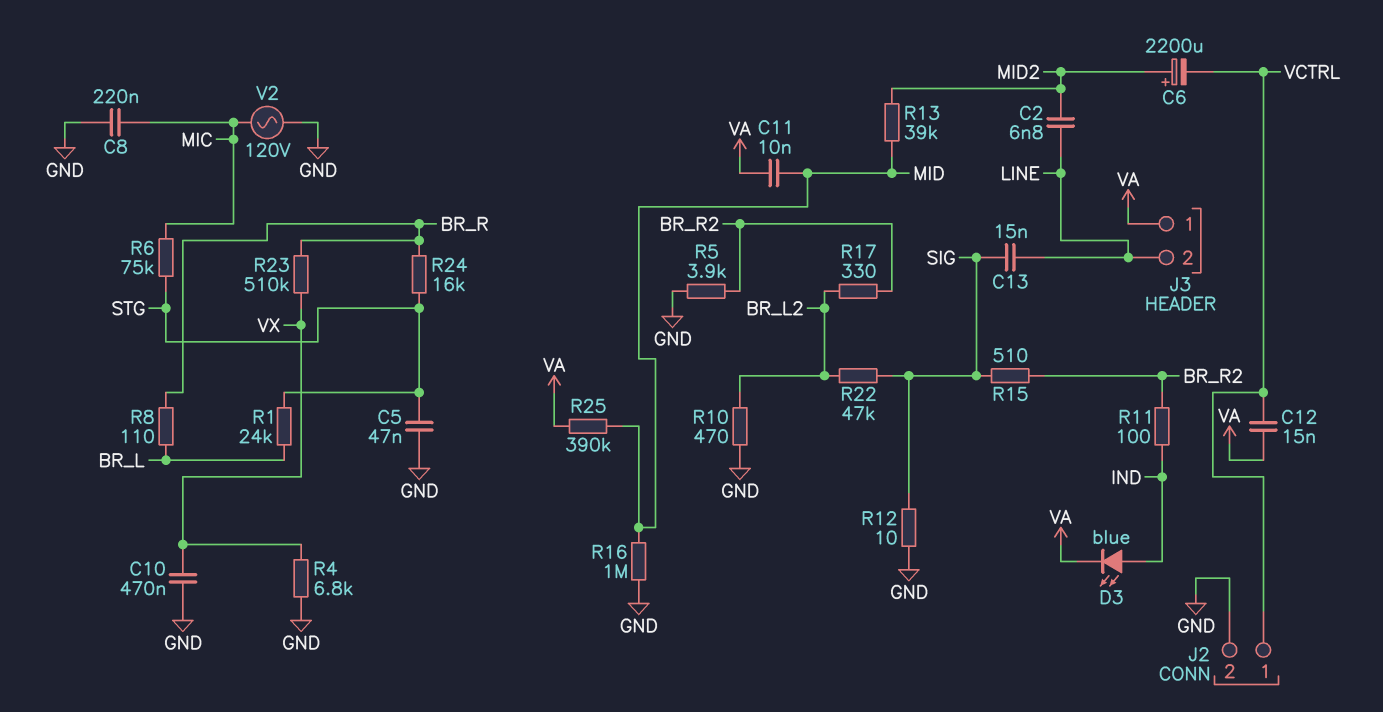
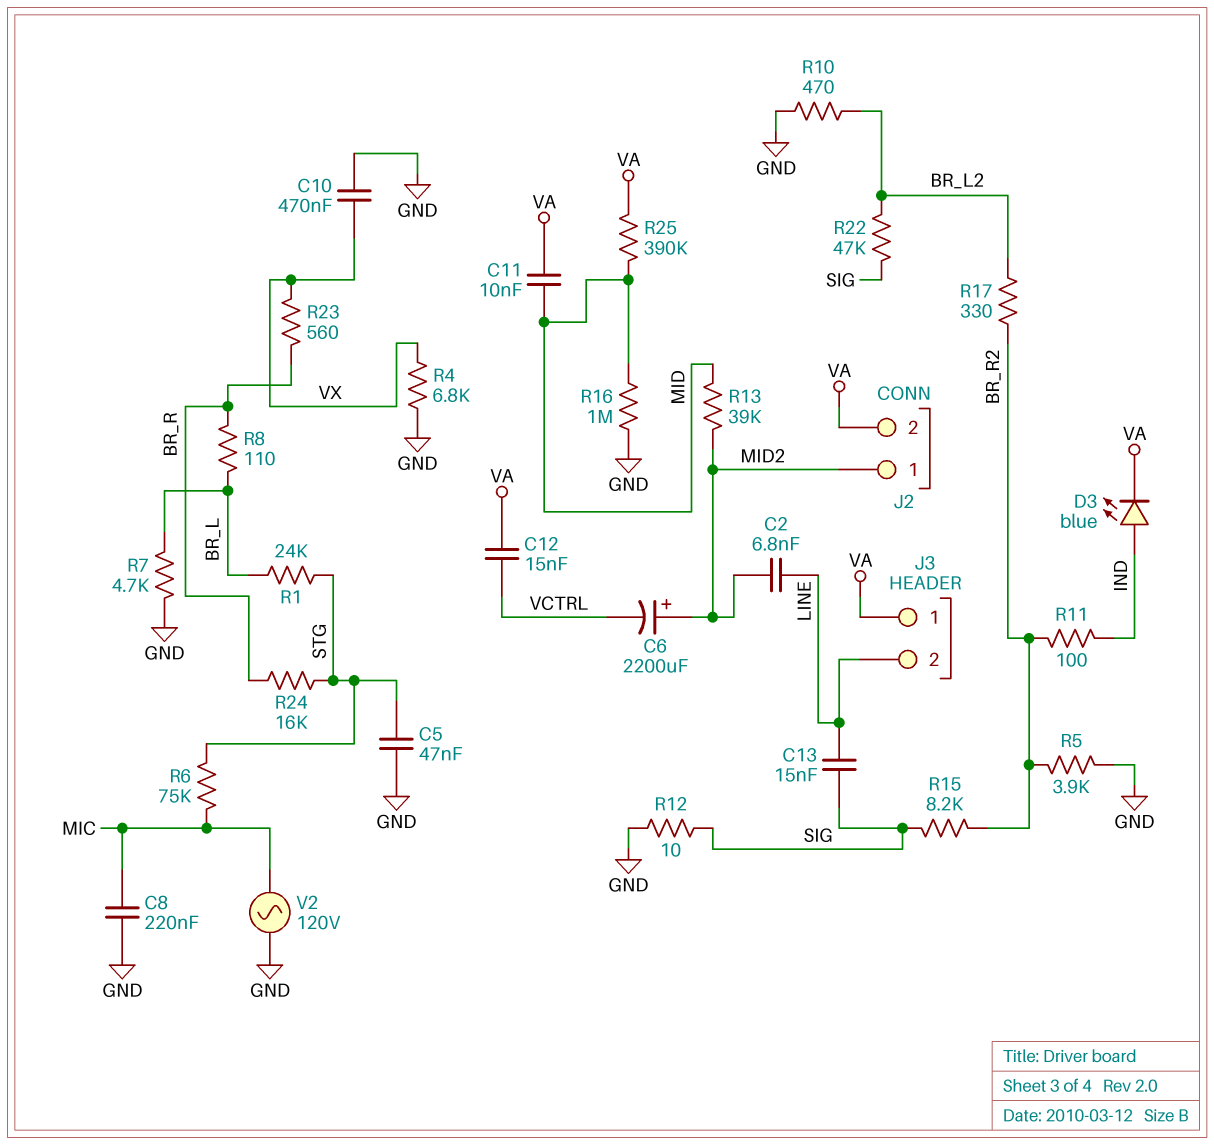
J2 pin 1: VCTRL -> MID2
J2 pin 2: GND -> VA
R7: none -> 4.7k (BR_L, GND)
R15: 510 (BR_R2, SIG) -> 8.2k (BR_R2, SIG)
R23: 510k (BR_R, VX) -> 560 (BR_R, VX)

